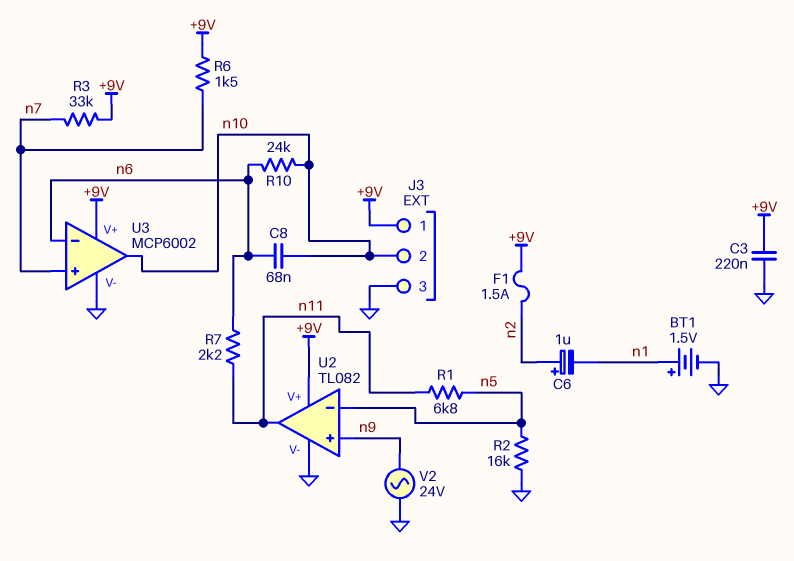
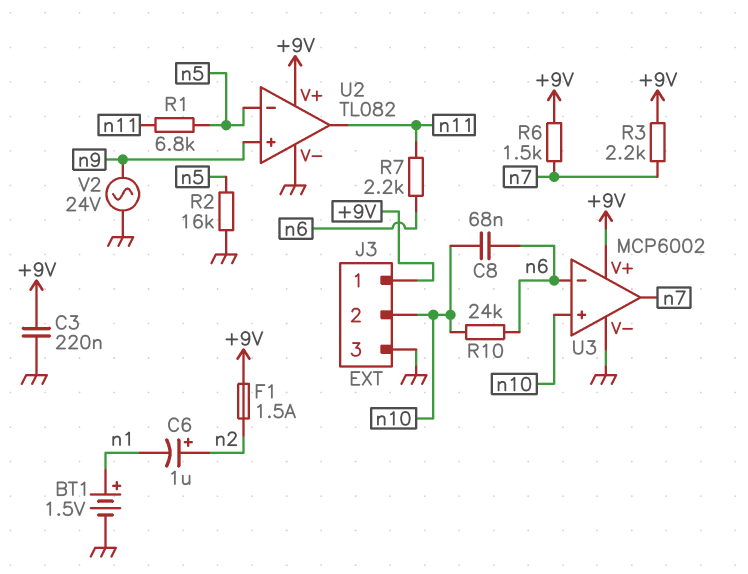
R3: 33k (+9V, n7) -> 2.2k (+9V, n7)
U3 pin in+: n7 -> n10
U3 pin out: n10 -> n7

